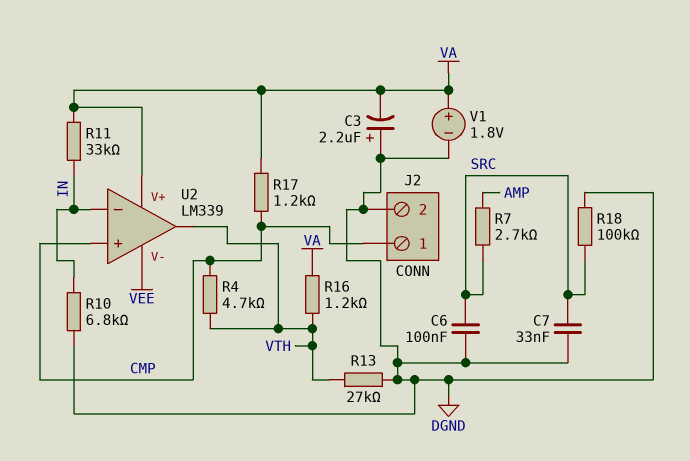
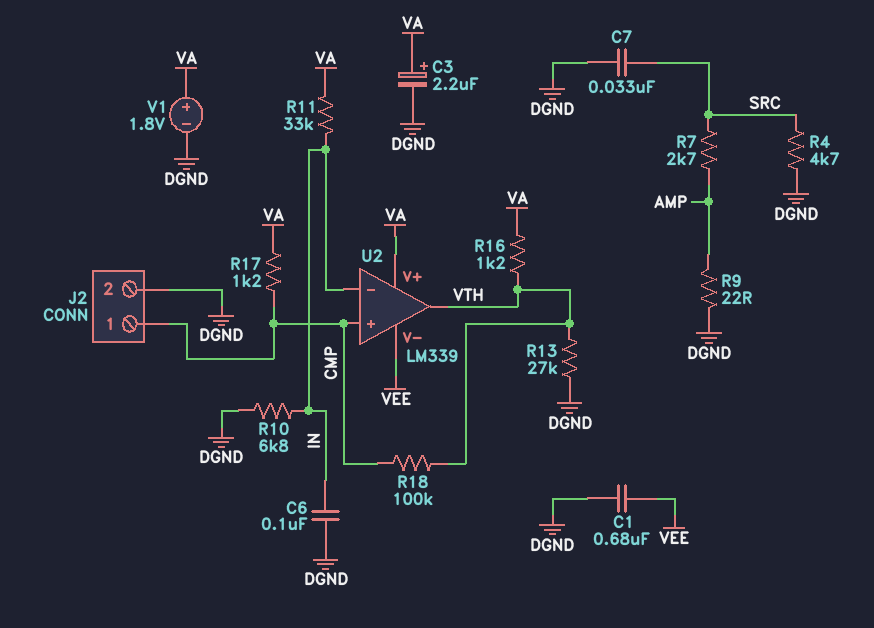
C1: none -> 680nF (DGND, VEE)
C3: 2.2uF (plus DGND, minus VA) -> 2.2uF (plus VA, minus DGND)
C6: 100nF (DGND, SRC) -> 100nF (DGND, IN)
R4: 4.7k (CMP, VTH) -> 4.7k (DGND, SRC)
R9: none -> 22 (AMP, DGND)
R18: 100k (DGND, SRC) -> 100k (CMP, VTH)

